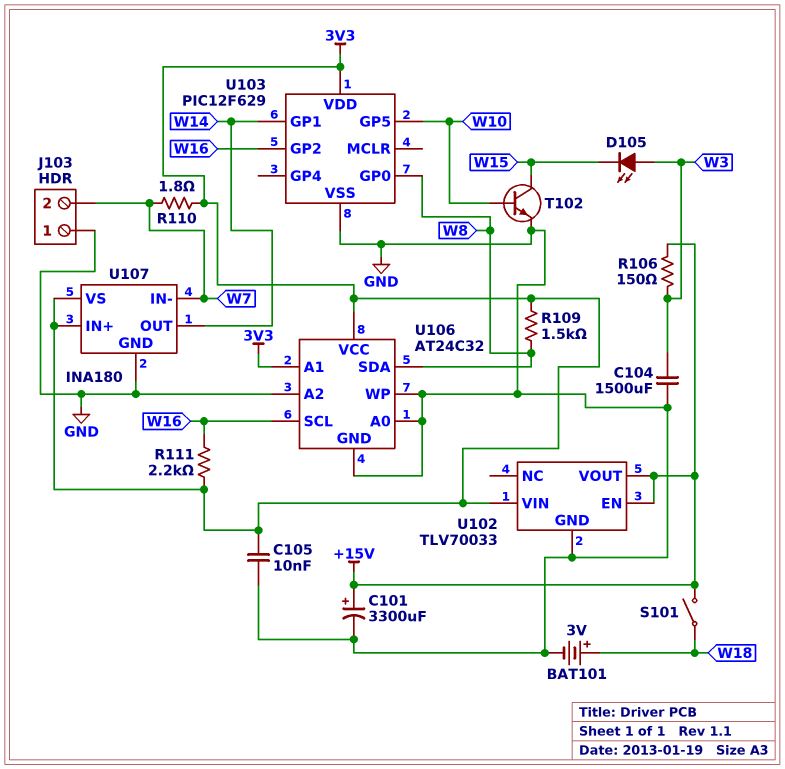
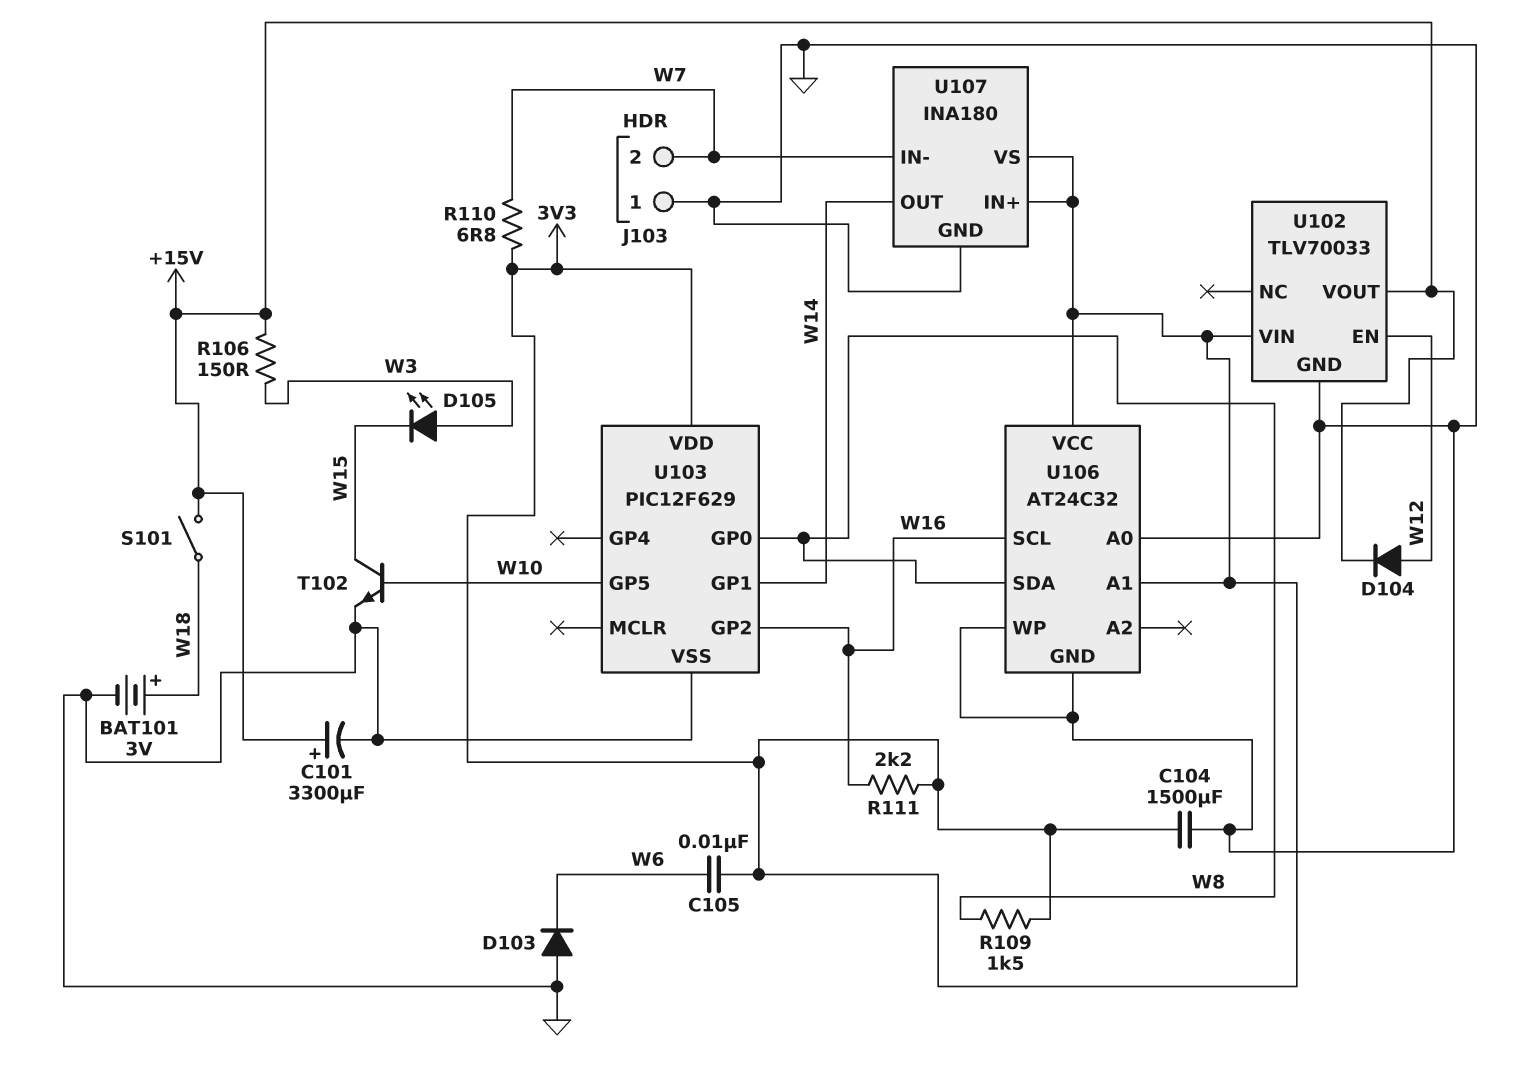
C104: 1500uF (GND, W3) -> 1500uF (3V3, GND)
C105: 10nF (3V3, GND) -> 10nF (3V3, W6)
D103: none -> diode (A GND, K W6)
D104: none -> diode (A W12, K +15V)
R110: 1.8 (3V3, W7) -> 6.8 (3V3, W7)
U102 pin EN: +15V -> W12
U106 pin A2: GND -> none

